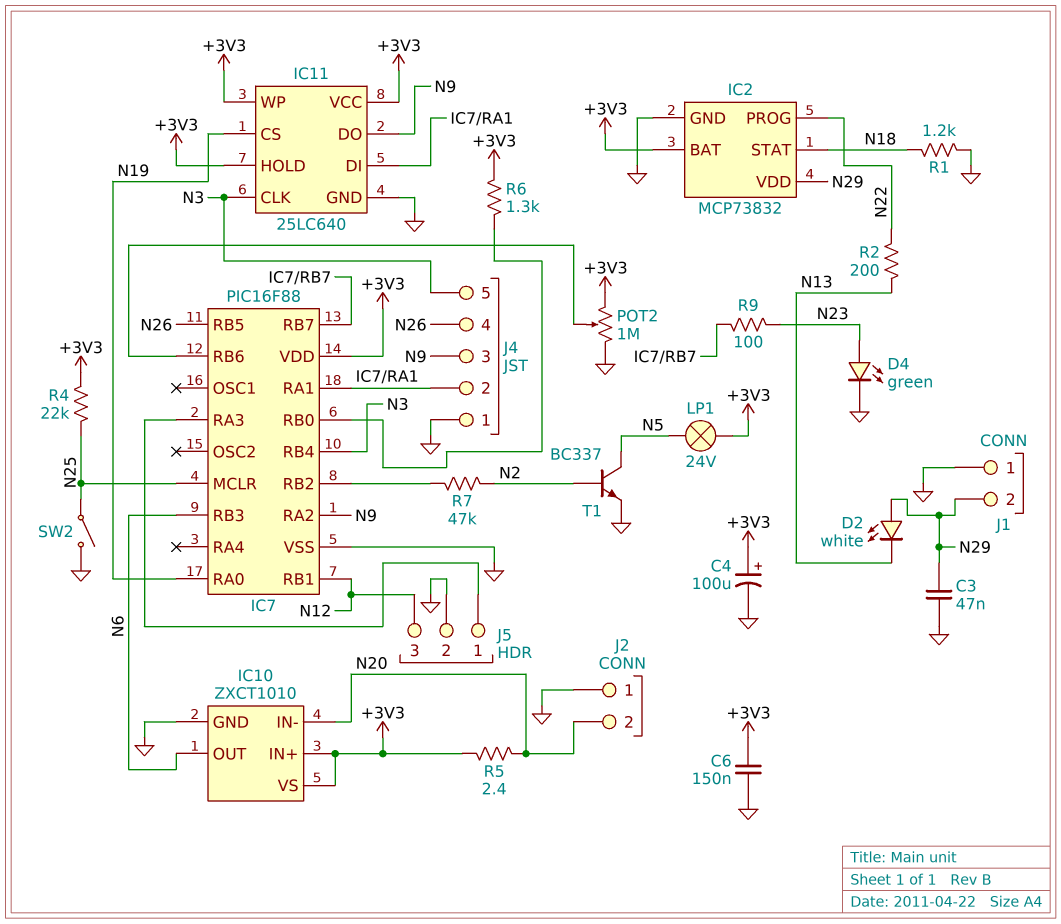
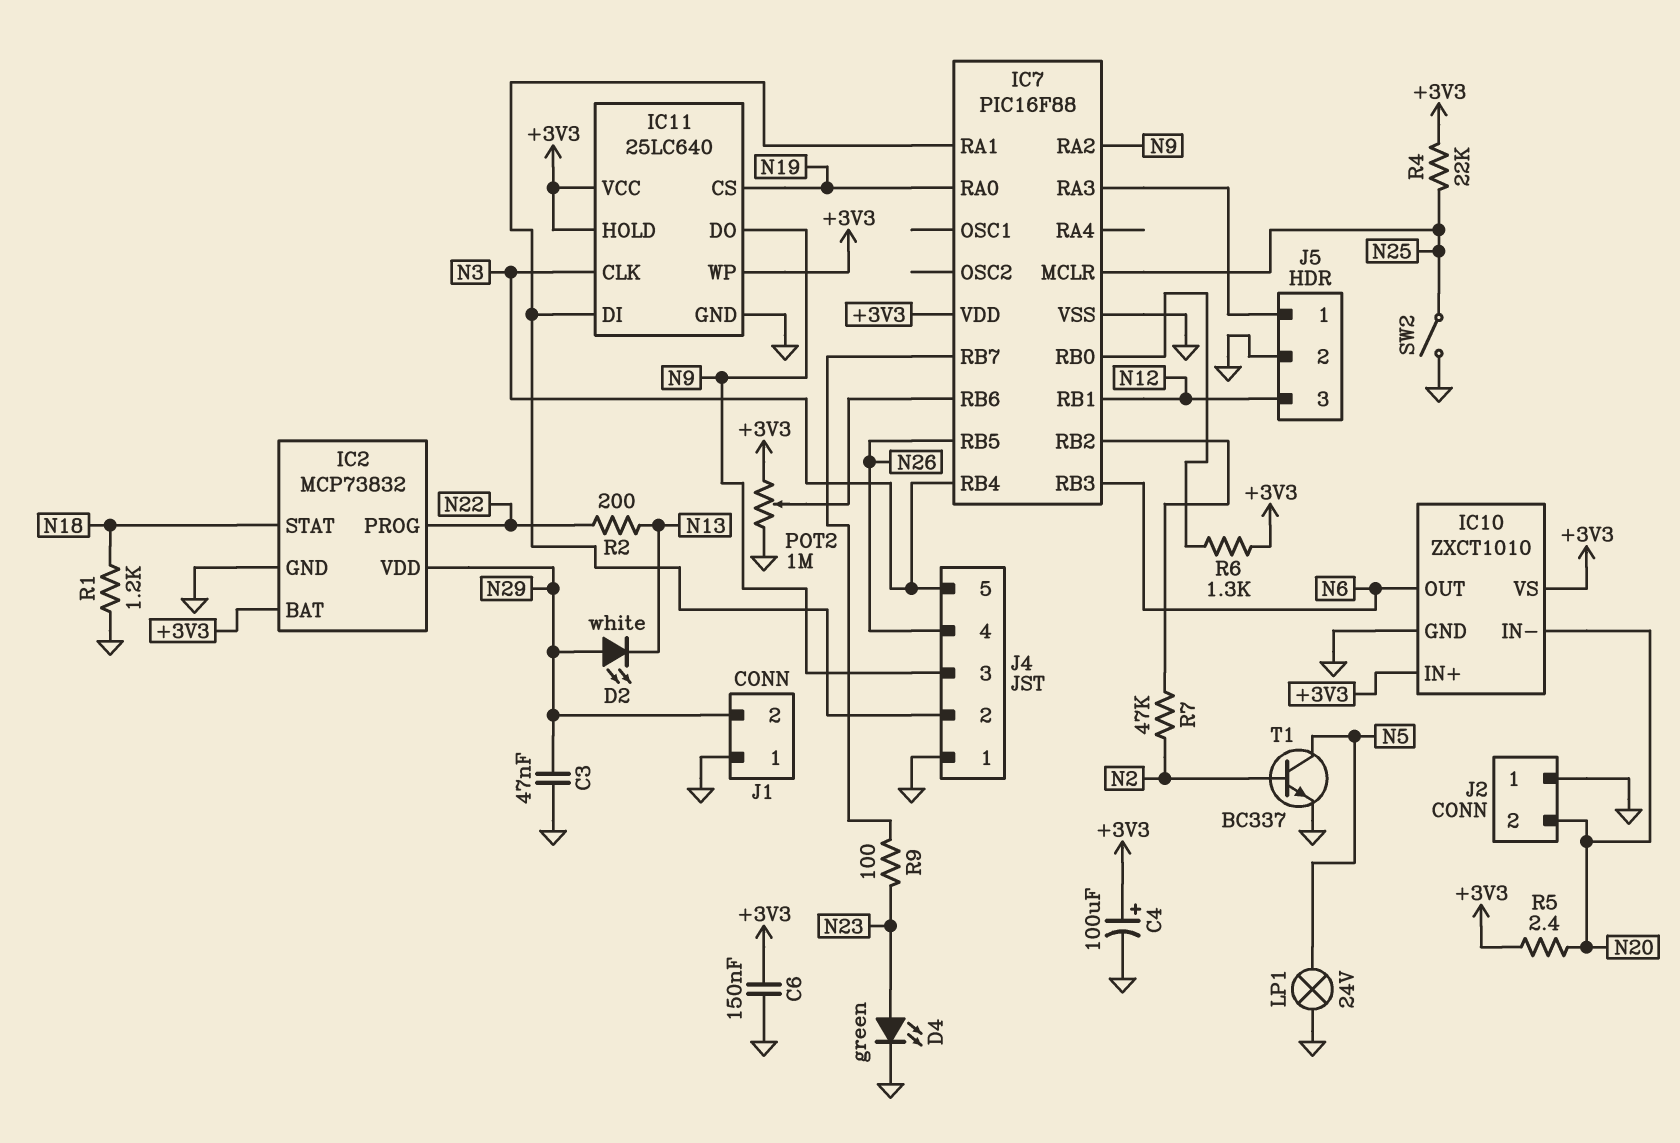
LP1: lamp 24V (+3V3, N5) -> lamp 24V (GND, N5)

